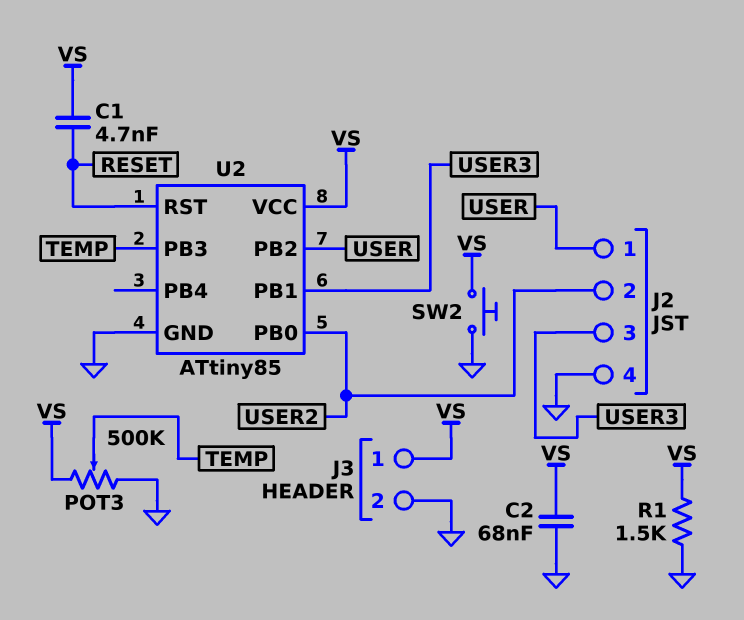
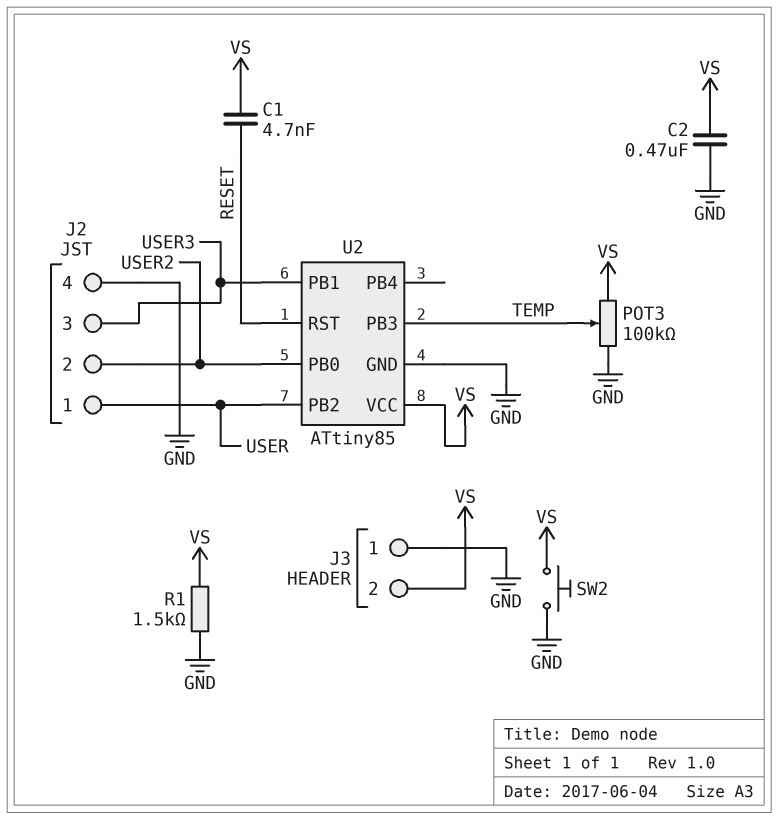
C2: 68nF (GND, VS) -> 470nF (GND, VS)
J3 pin 1: VS -> GND
J3 pin 2: GND -> VS
POT3: 500k (GND, VS, wiper TEMP) -> 100k (GND, VS, wiper TEMP)

